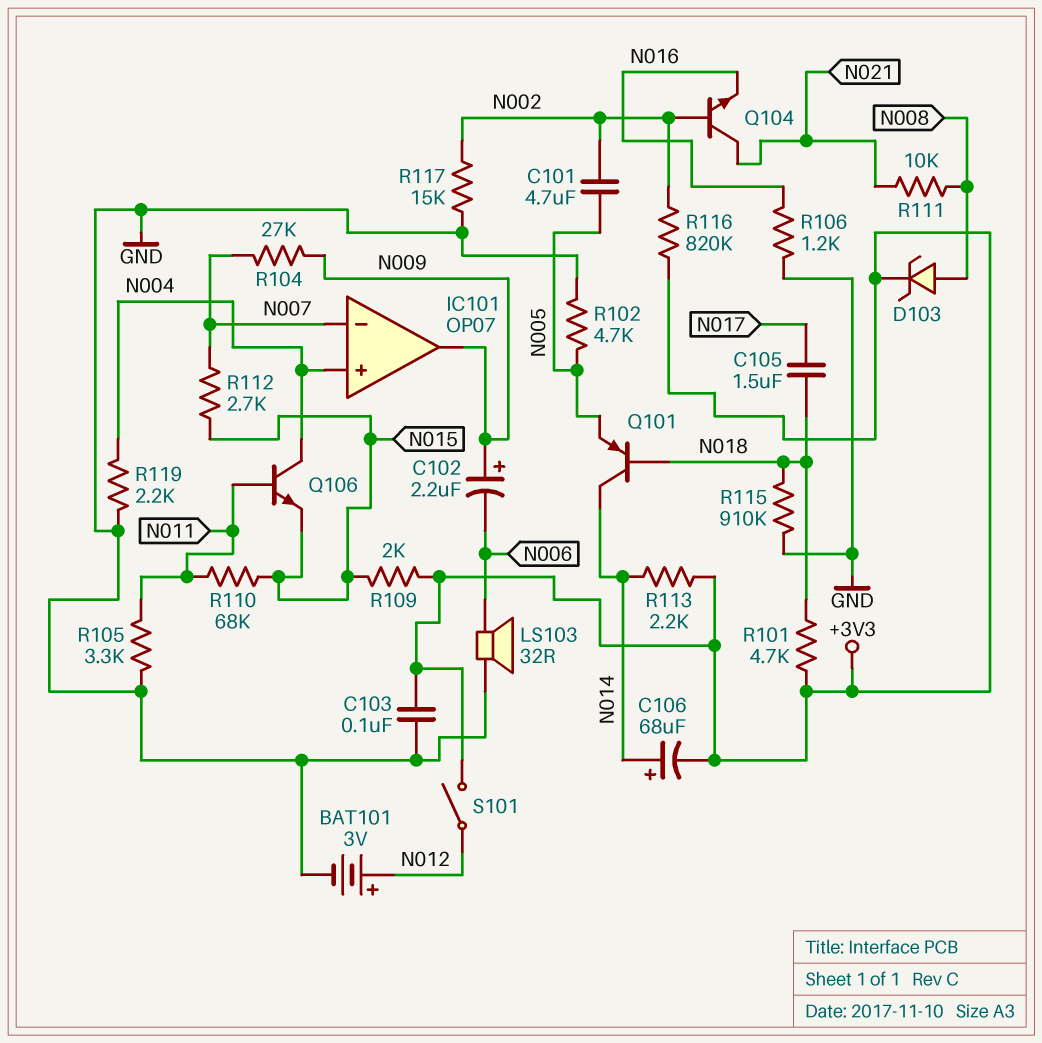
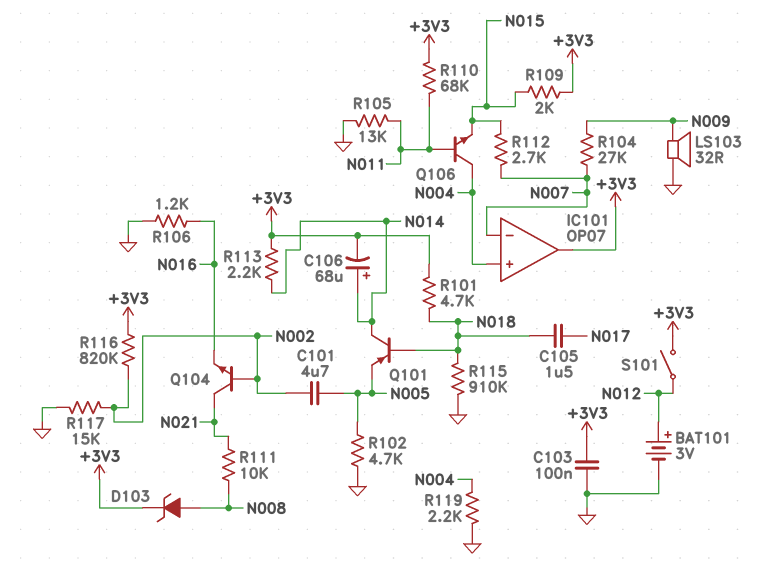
C102: 2.2uF (plus N009, minus N006) -> none
IC101 pin out: N009 -> +3V3
LS103: speaker 32R (GND, N006) -> speaker 32R (GND, N009)
R105: 3.3k (GND, N011) -> 13k (GND, N011)
R110: 68k (N011, N015) -> 68k (+3V3, N011)

